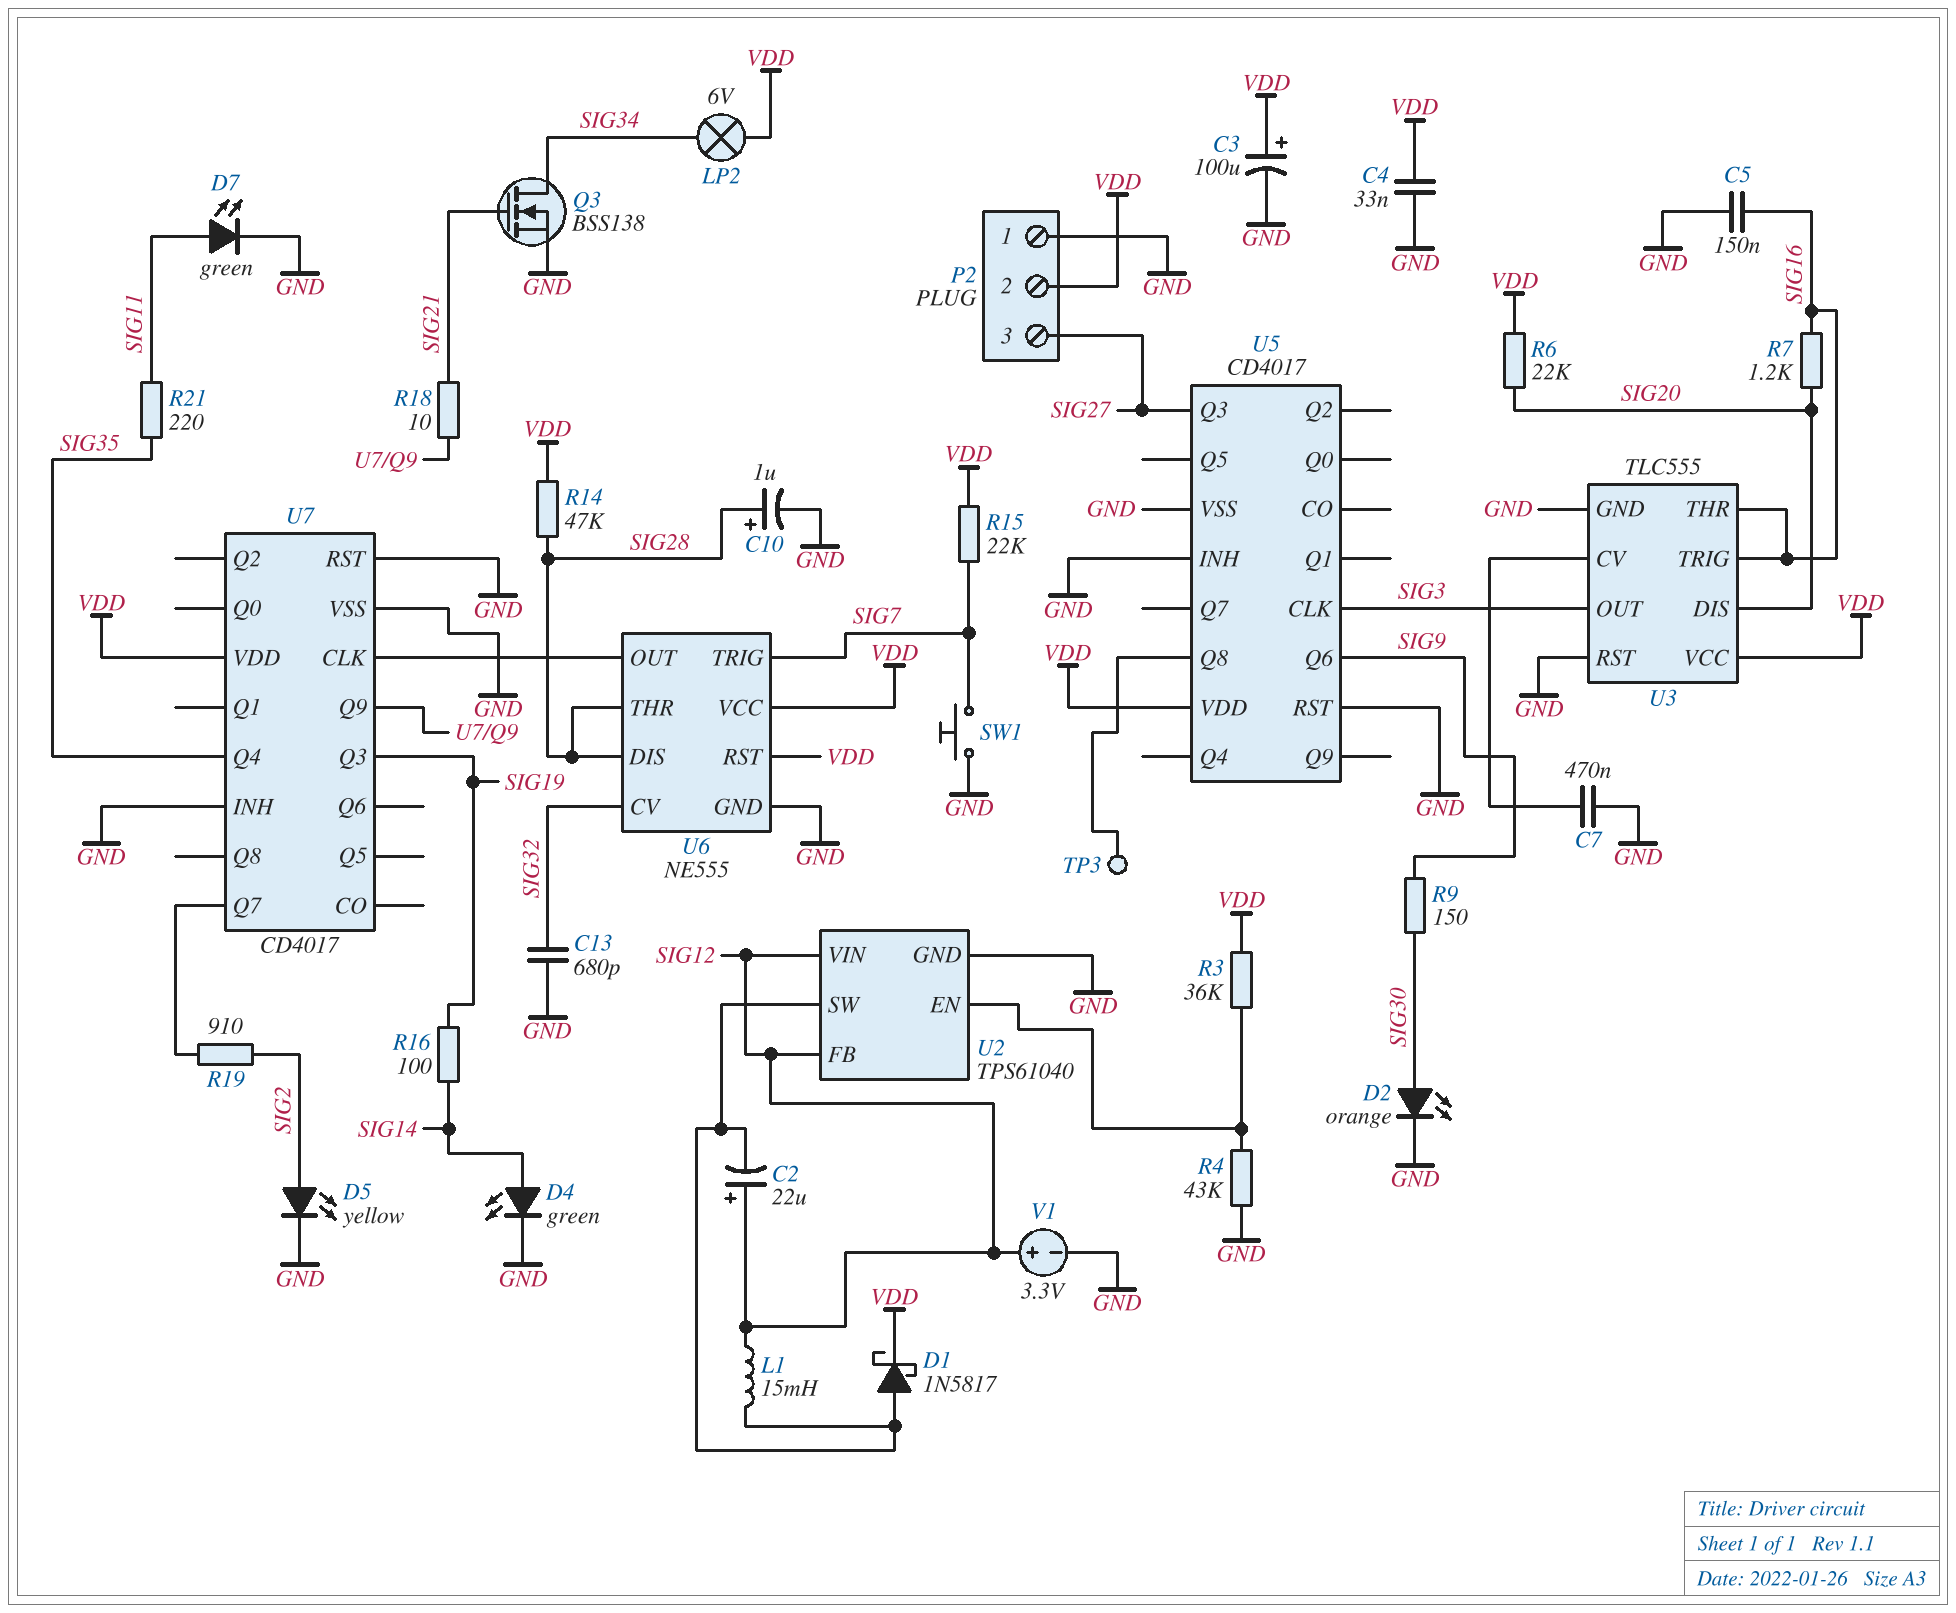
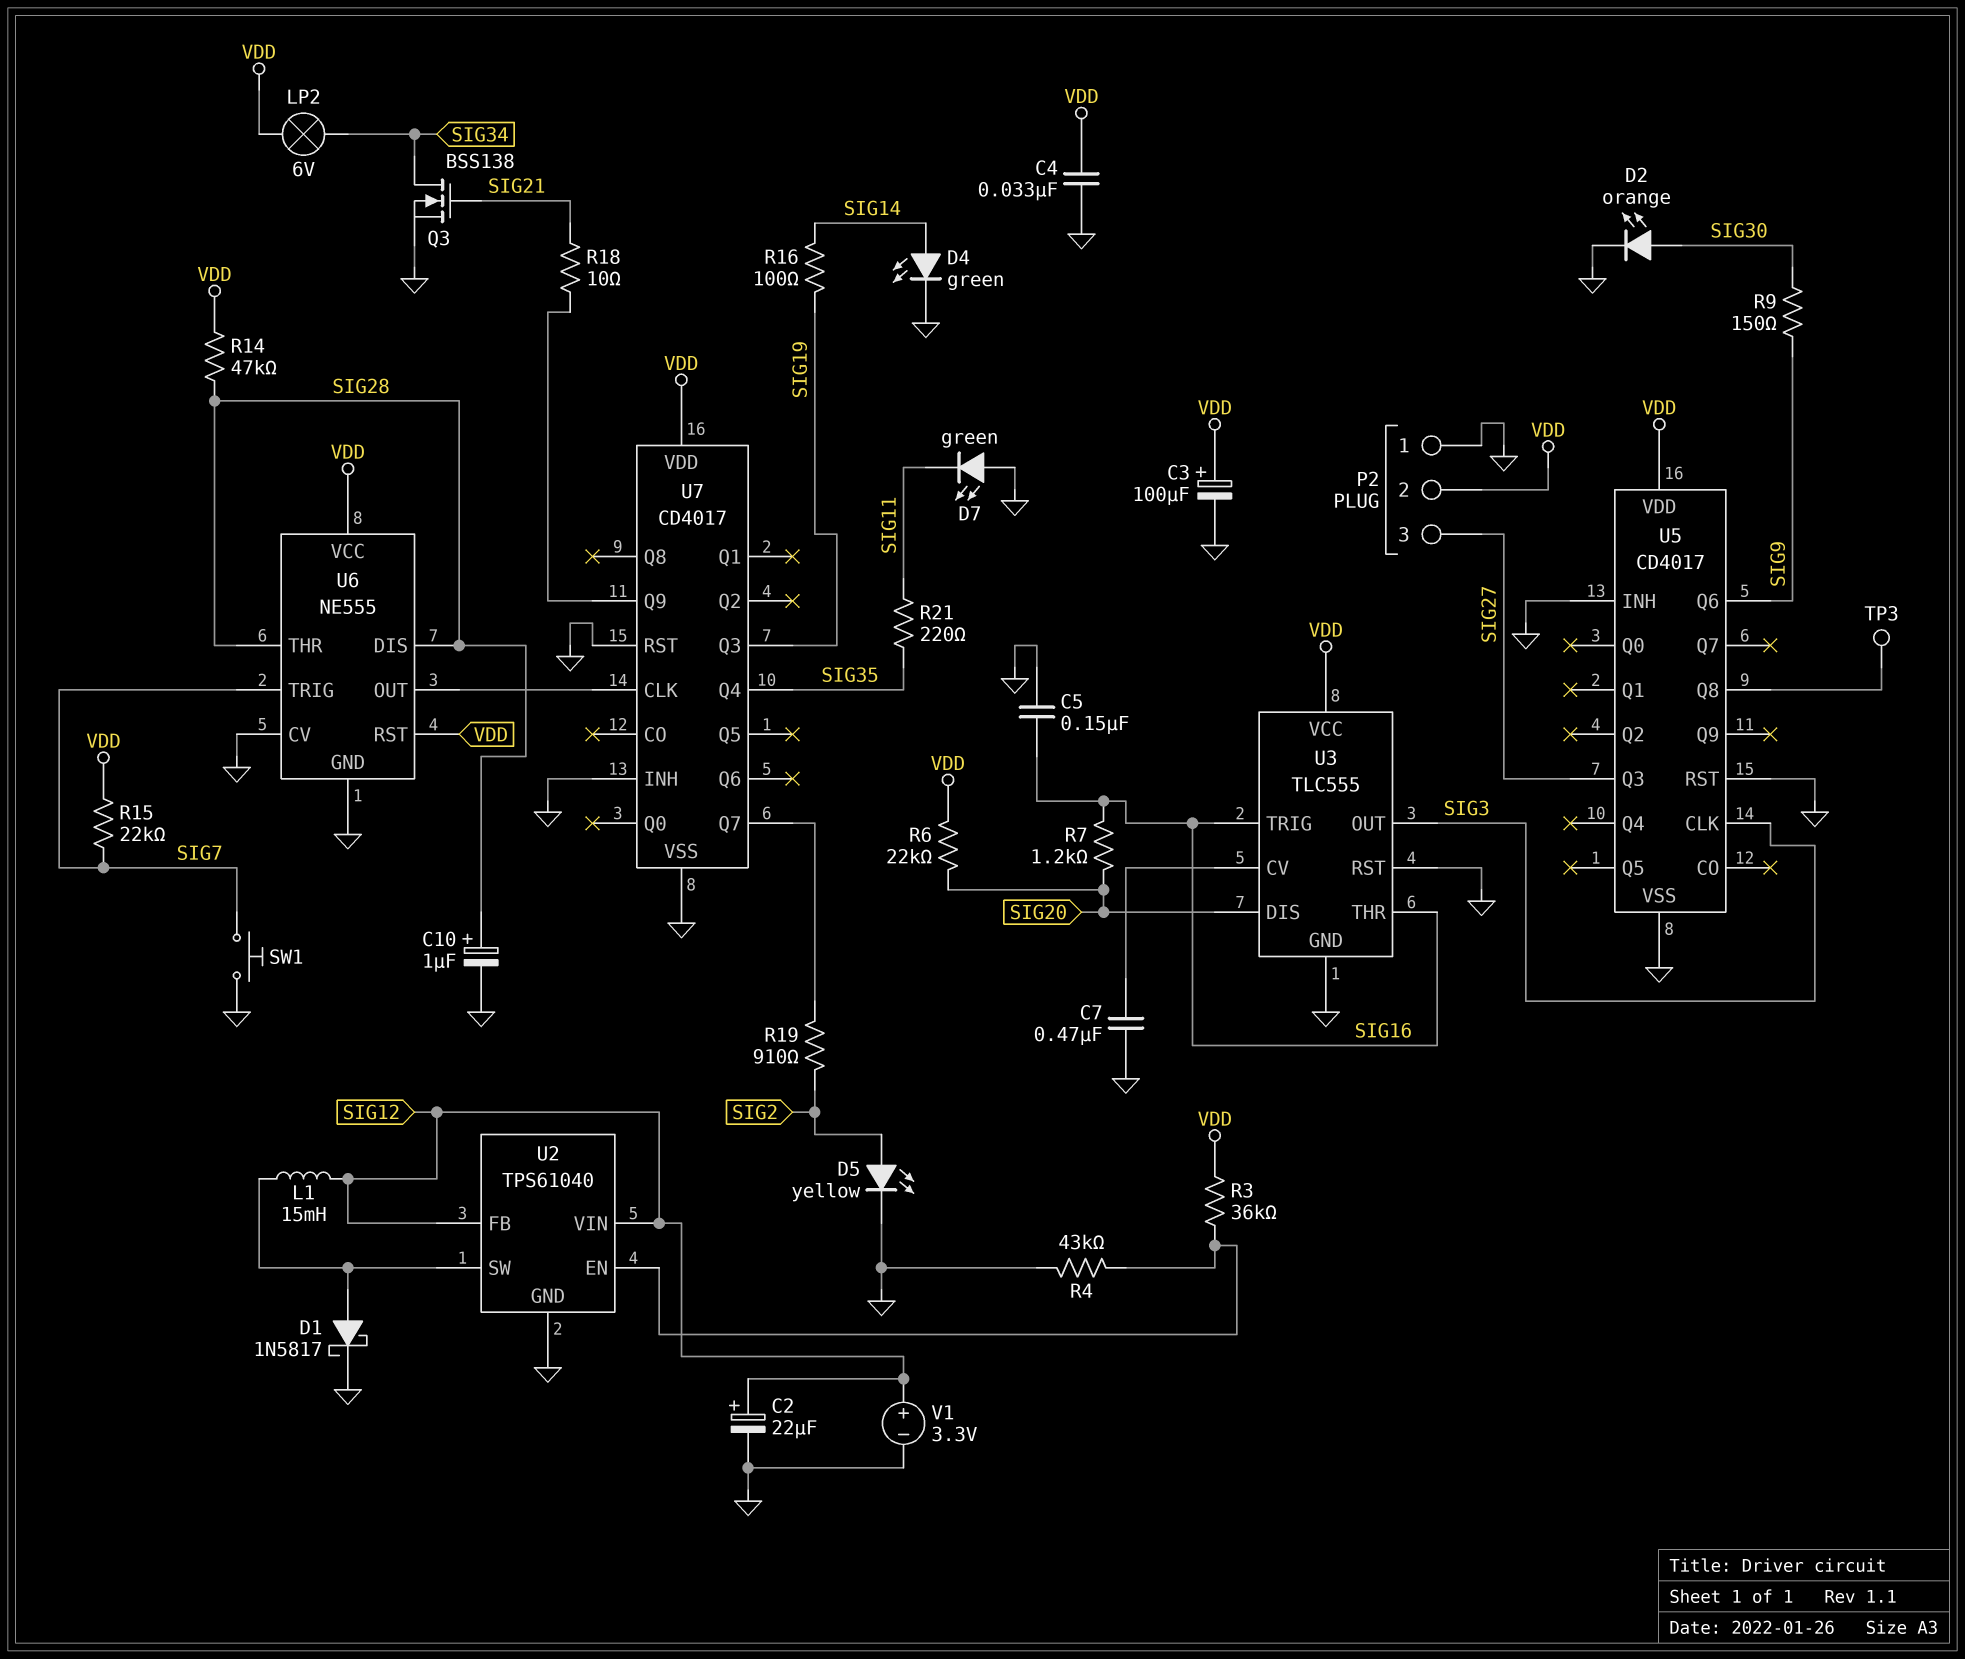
C2: 22uF (plus SIG12, minus U2/SW) -> 22uF (plus SIG12, minus GND)
C13: 680pF (GND, SIG32) -> none
D1: schottky 1N5817 (A U2/SW, K VDD) -> schottky 1N5817 (A U2/SW, K GND)
D7: LED green (A SIG11, K GND) -> LED green (A GND, K SIG11)
U6 pin CV: SIG32 -> GND

